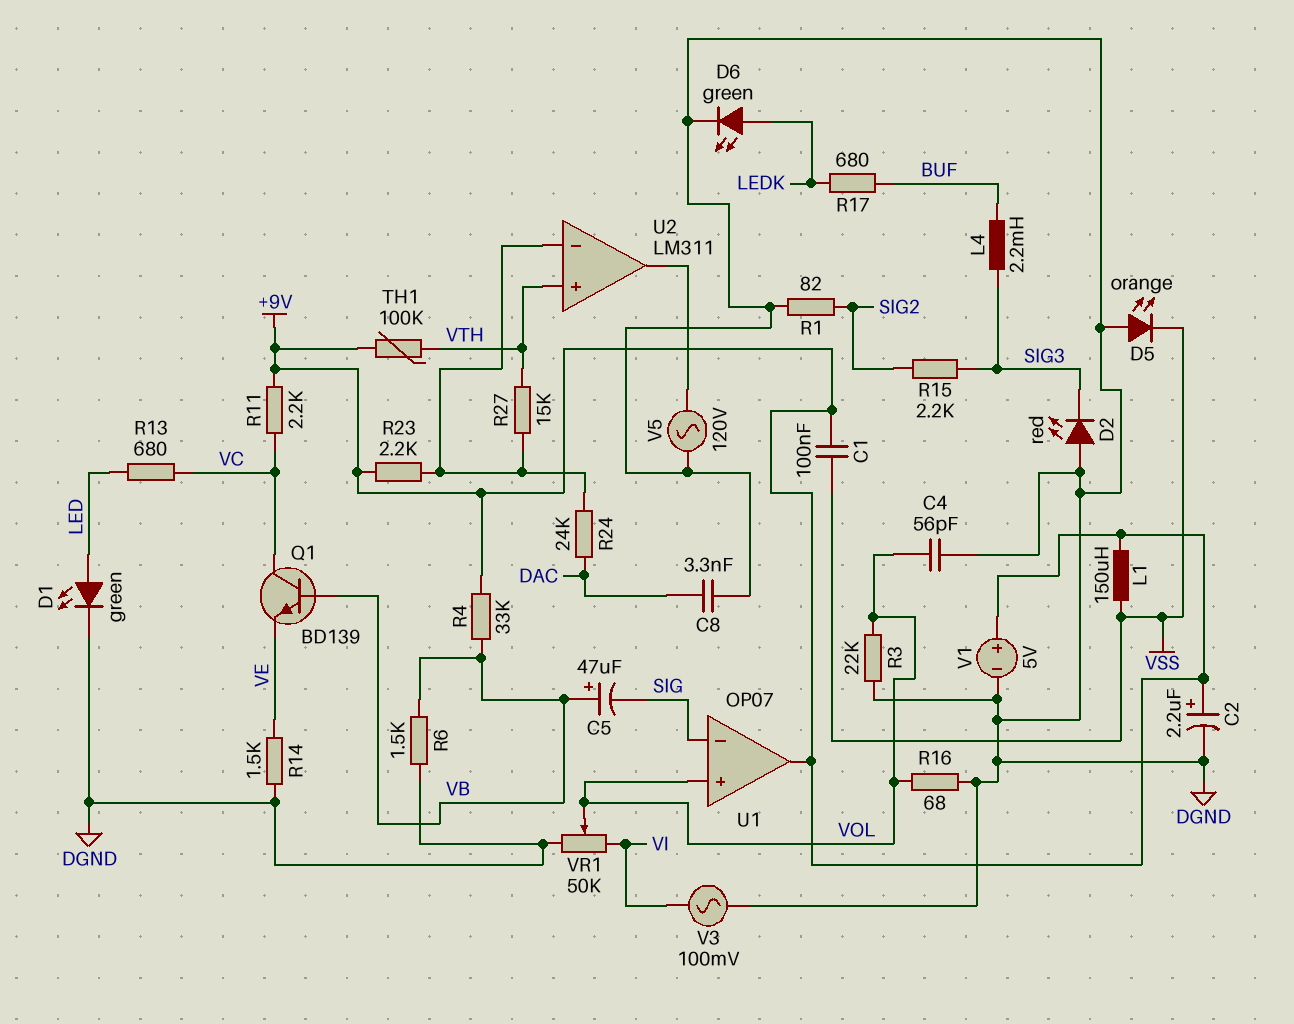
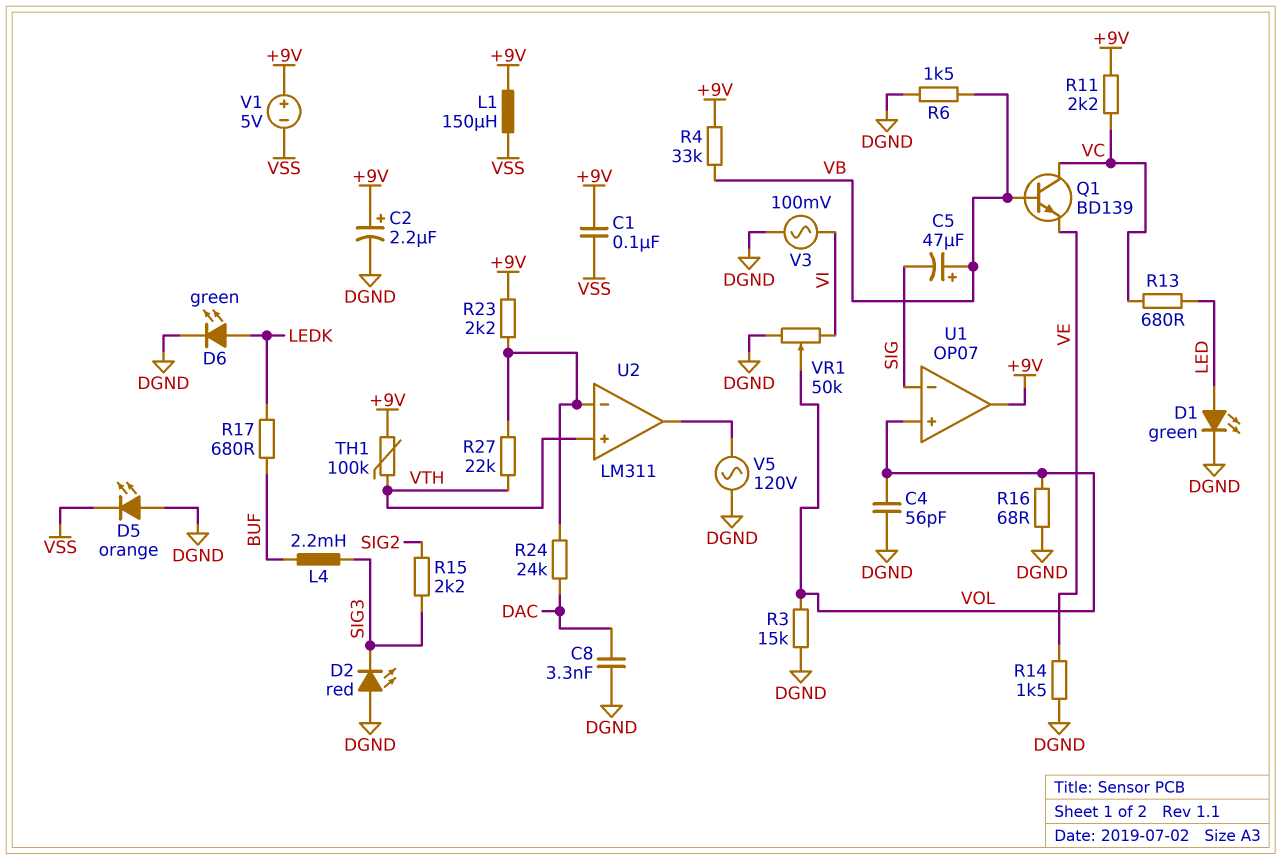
R1: 82 (DGND, SIG2) -> none
R3: 22k (DGND, VOL) -> 15k (DGND, VOL)
R27: 15k (U2/in-, VTH) -> 22k (U2/in-, VTH)
V1: 5V (plus +9V, minus DGND) -> 5V (plus +9V, minus VSS)

